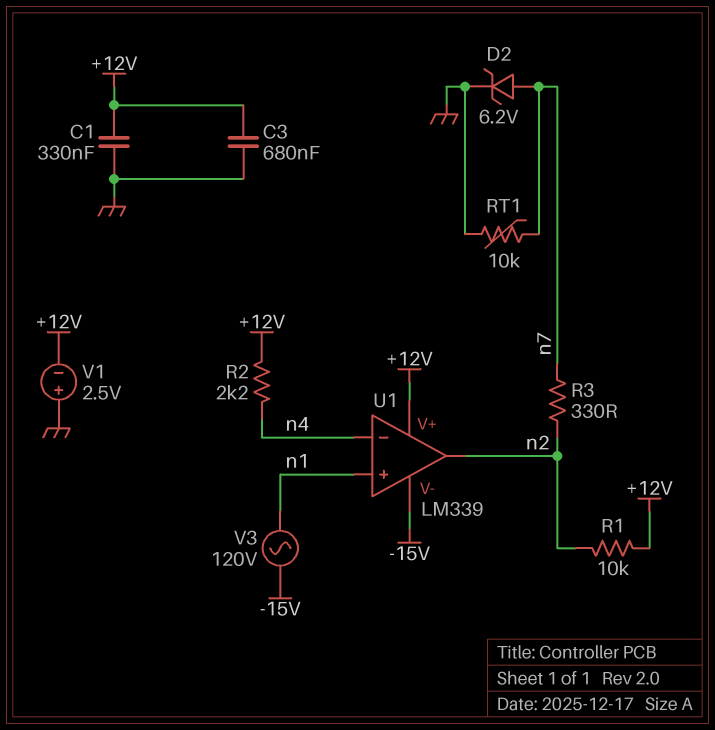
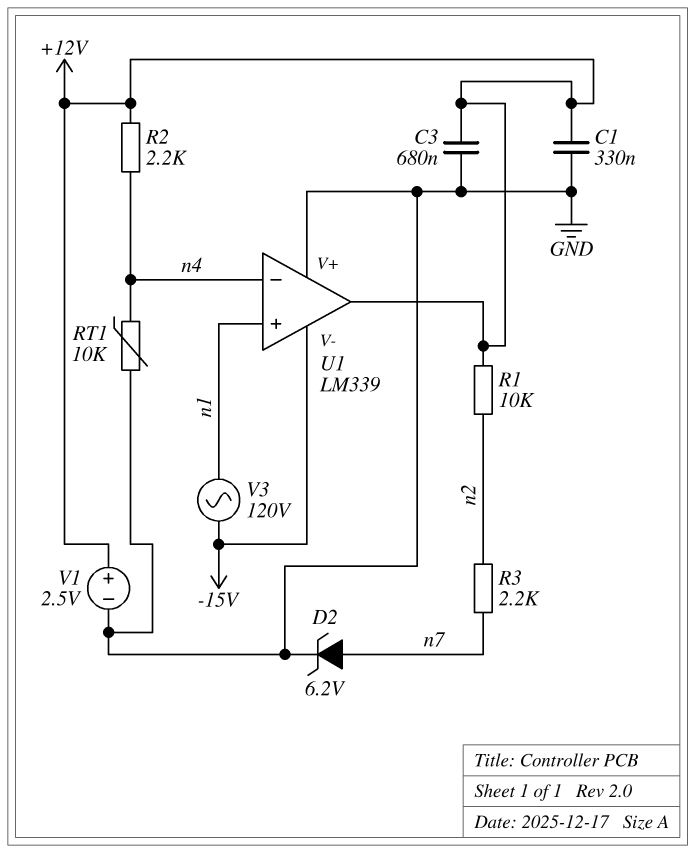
R3: 330 (n2, n7) -> 2.2k (n2, n7)
RT1: 10k (GND, n7) -> 10k (GND, n4)
U1 pin V+: +12V -> GND
U1 pin out: n2 -> +12V
V1: 2.5V (plus GND, minus +12V) -> 2.5V (plus +12V, minus GND)

